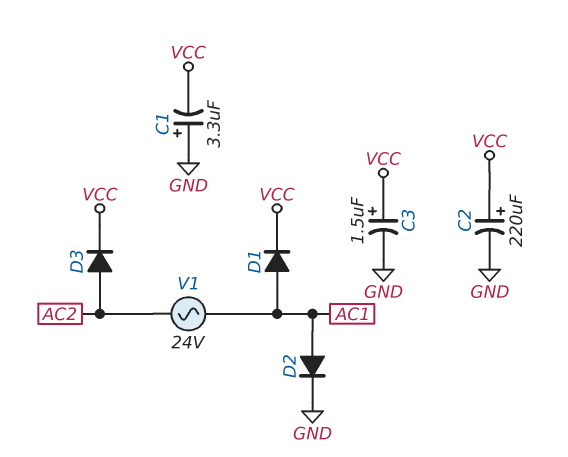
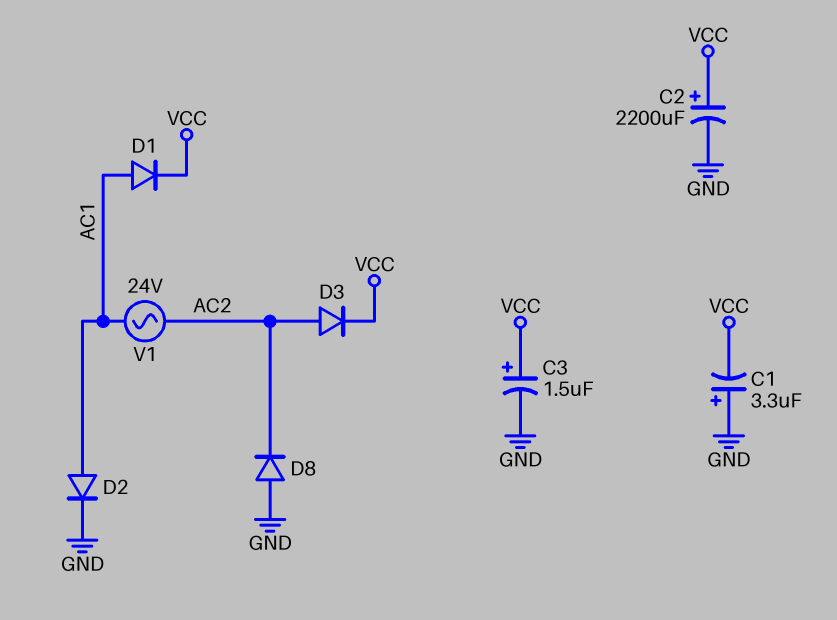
C2: 220uF (plus VCC, minus GND) -> 2200uF (plus VCC, minus GND)
D8: none -> diode (A GND, K AC2)

